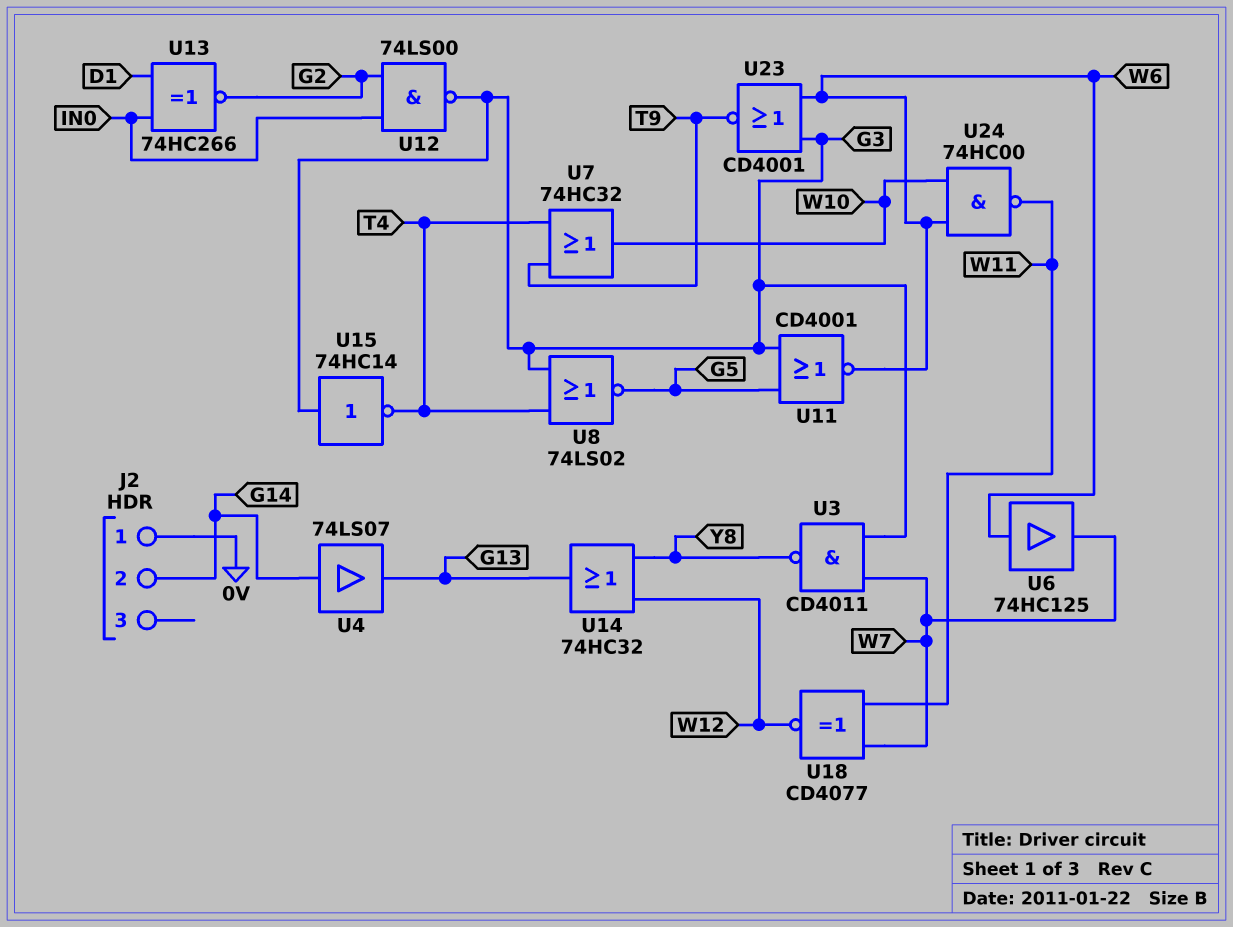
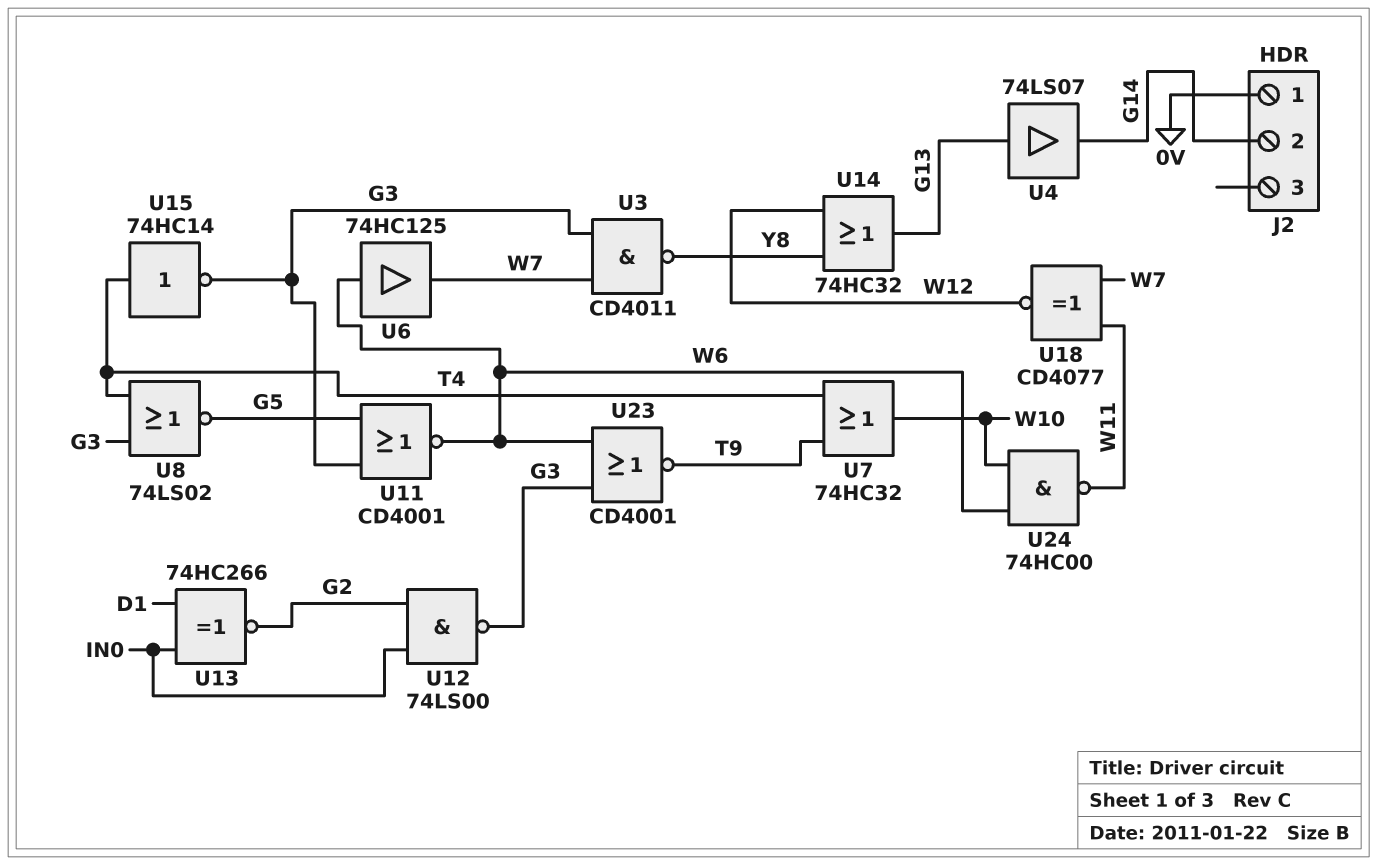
U4: buffer 74LS07 (in G14, out G13) -> buffer 74LS07 (in G13, out G14)
U15: NOT 74HC14 (in G3, out T4) -> NOT 74HC14 (in T4, out G3)

